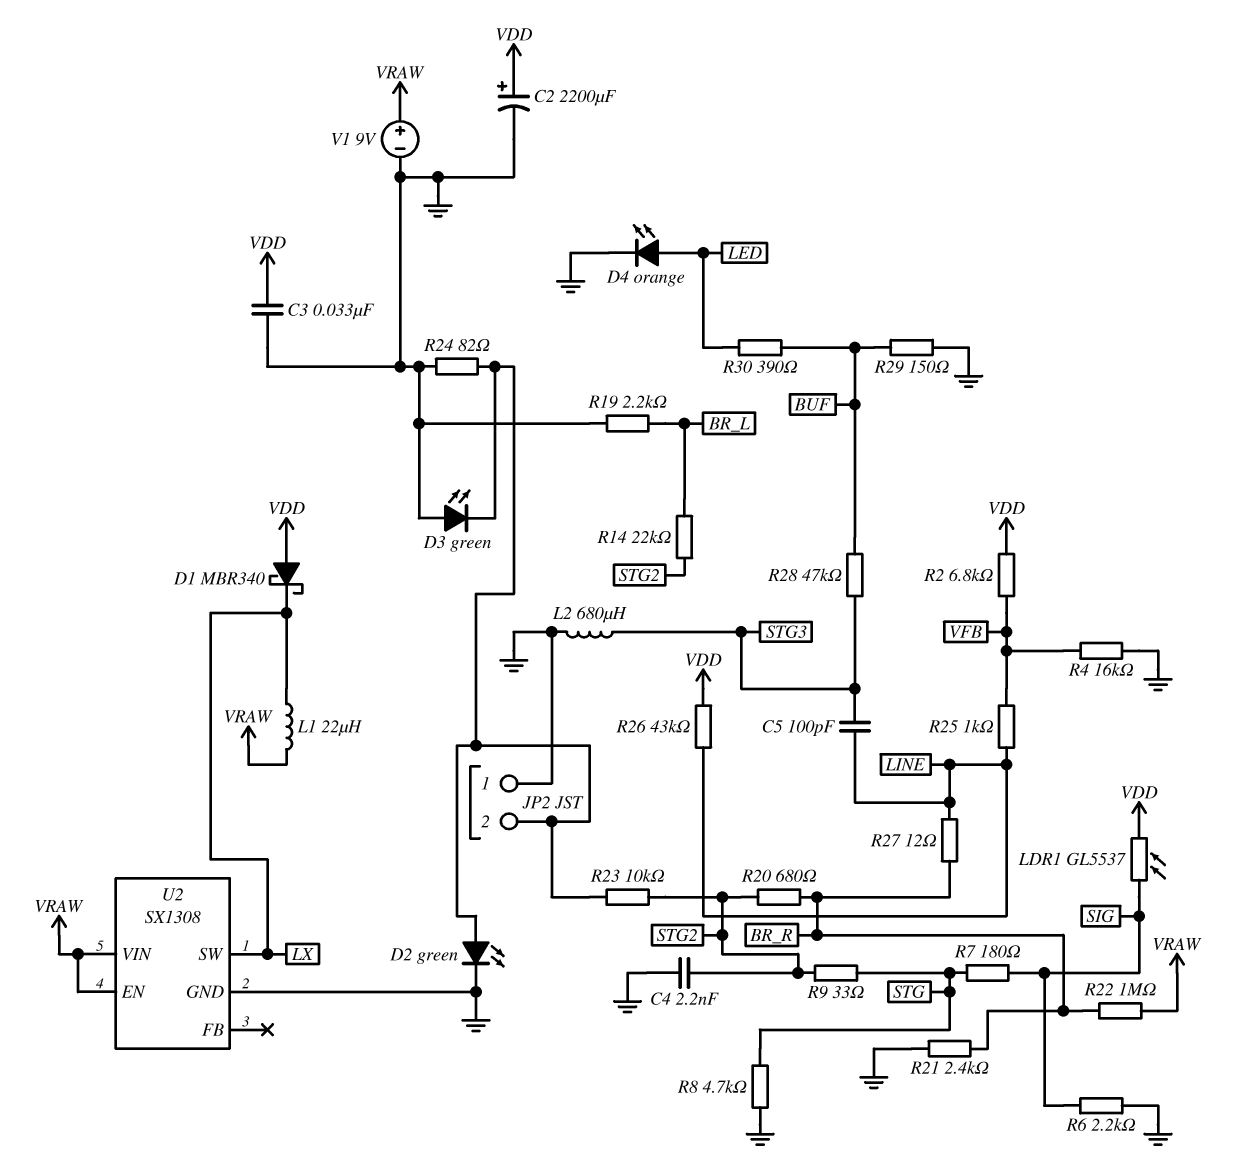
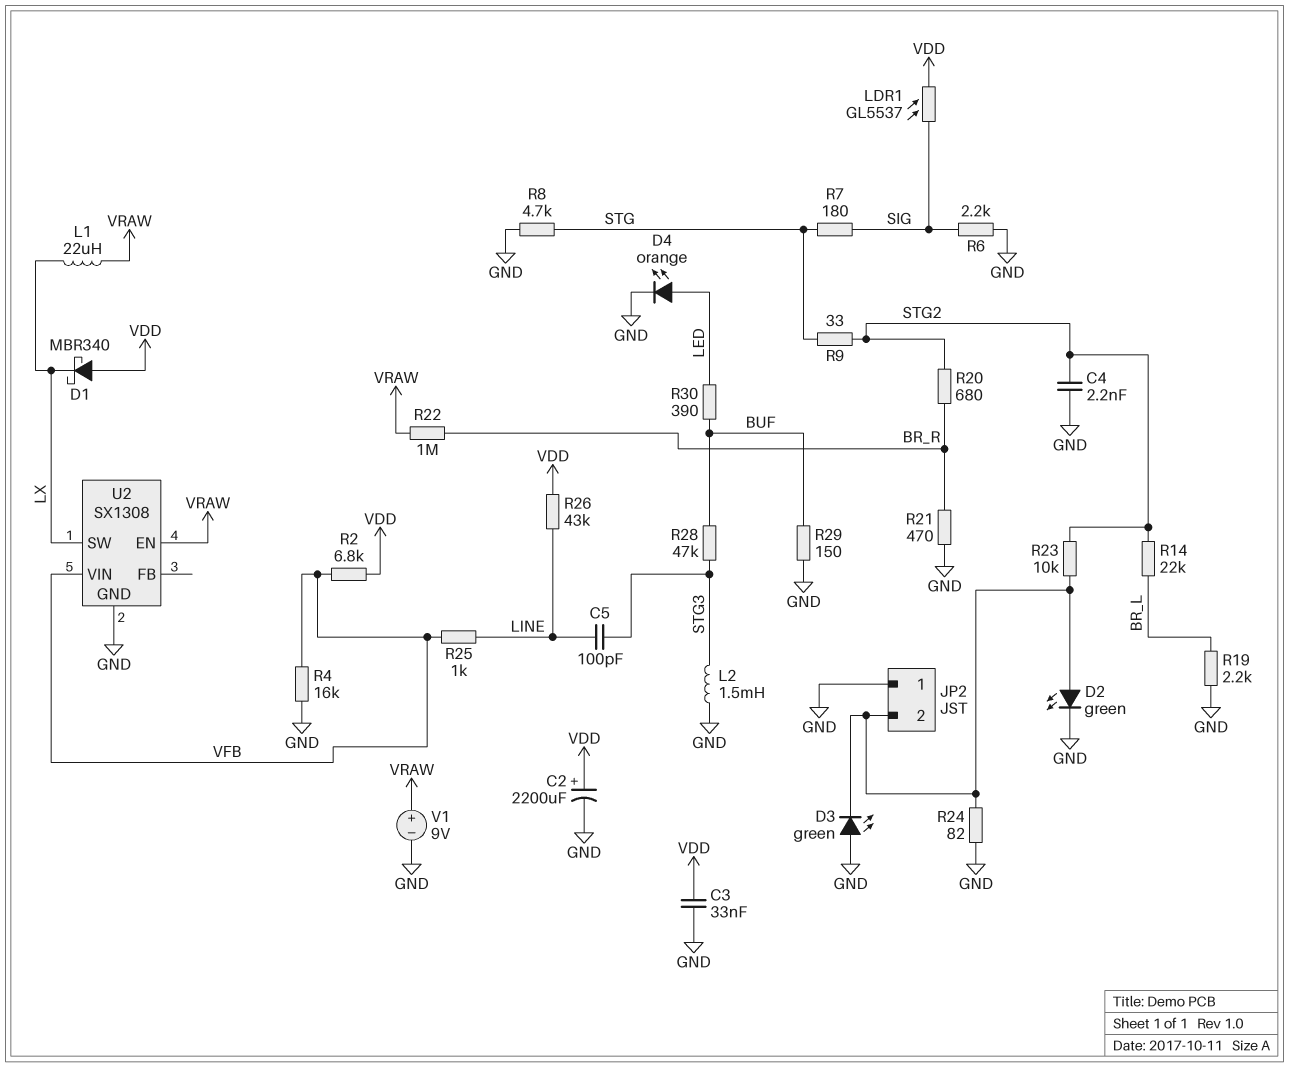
L2: 680uH (GND, STG3) -> 1.5mH (GND, STG3)
R21: 2.4k (BR_R, GND) -> 470 (BR_R, GND)
R27: 12 (BR_R, LINE) -> none
U2 pin VIN: VRAW -> VFB

